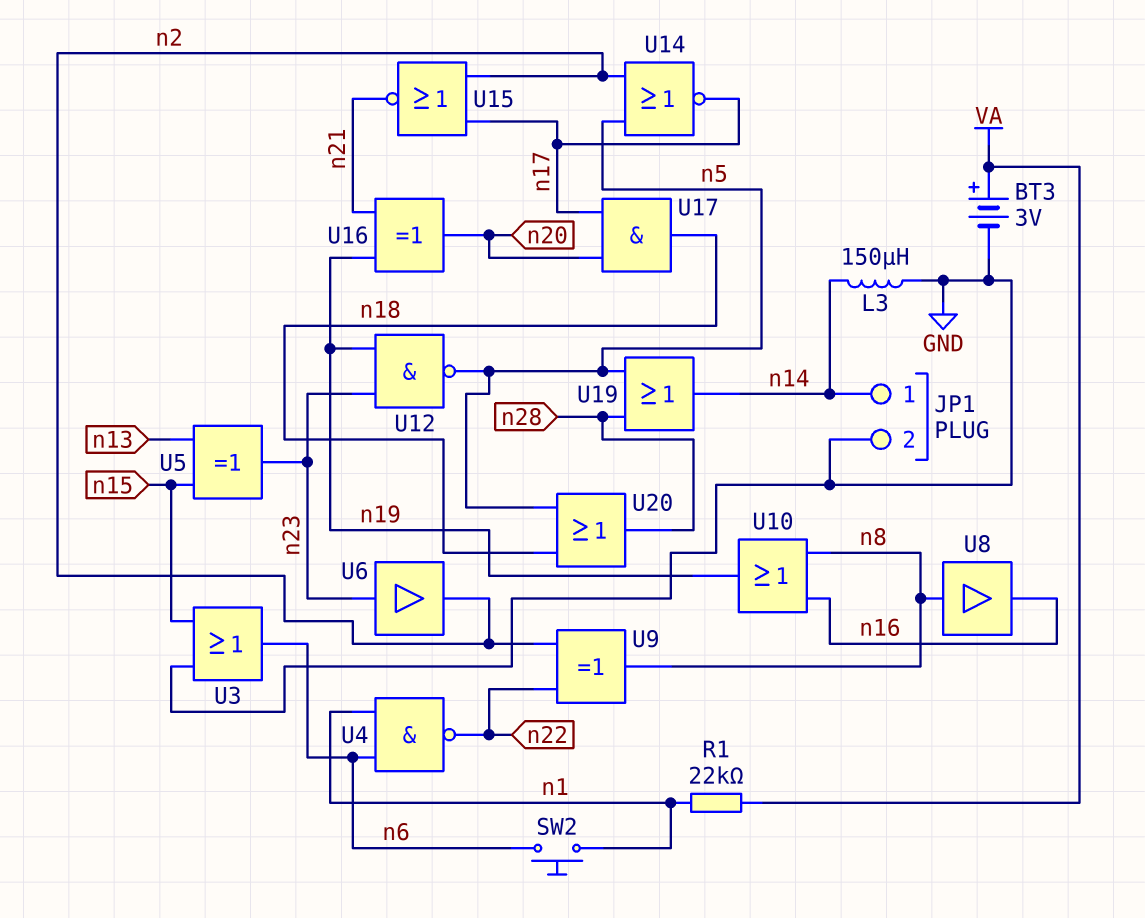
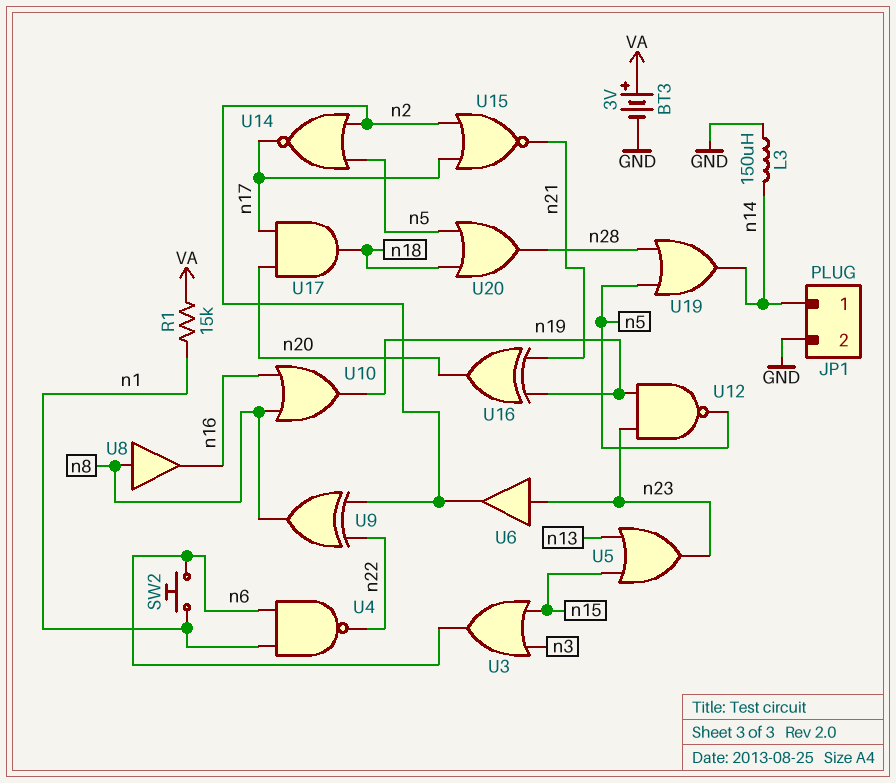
R1: 22k (VA, n1) -> 15k (VA, n1)
U3: OR (in GND, in n15, out n6) -> OR (in n3, in n15, out n6)
U5: XOR (in n13, in n15, out n23) -> OR (in n13, in n15, out n23)

